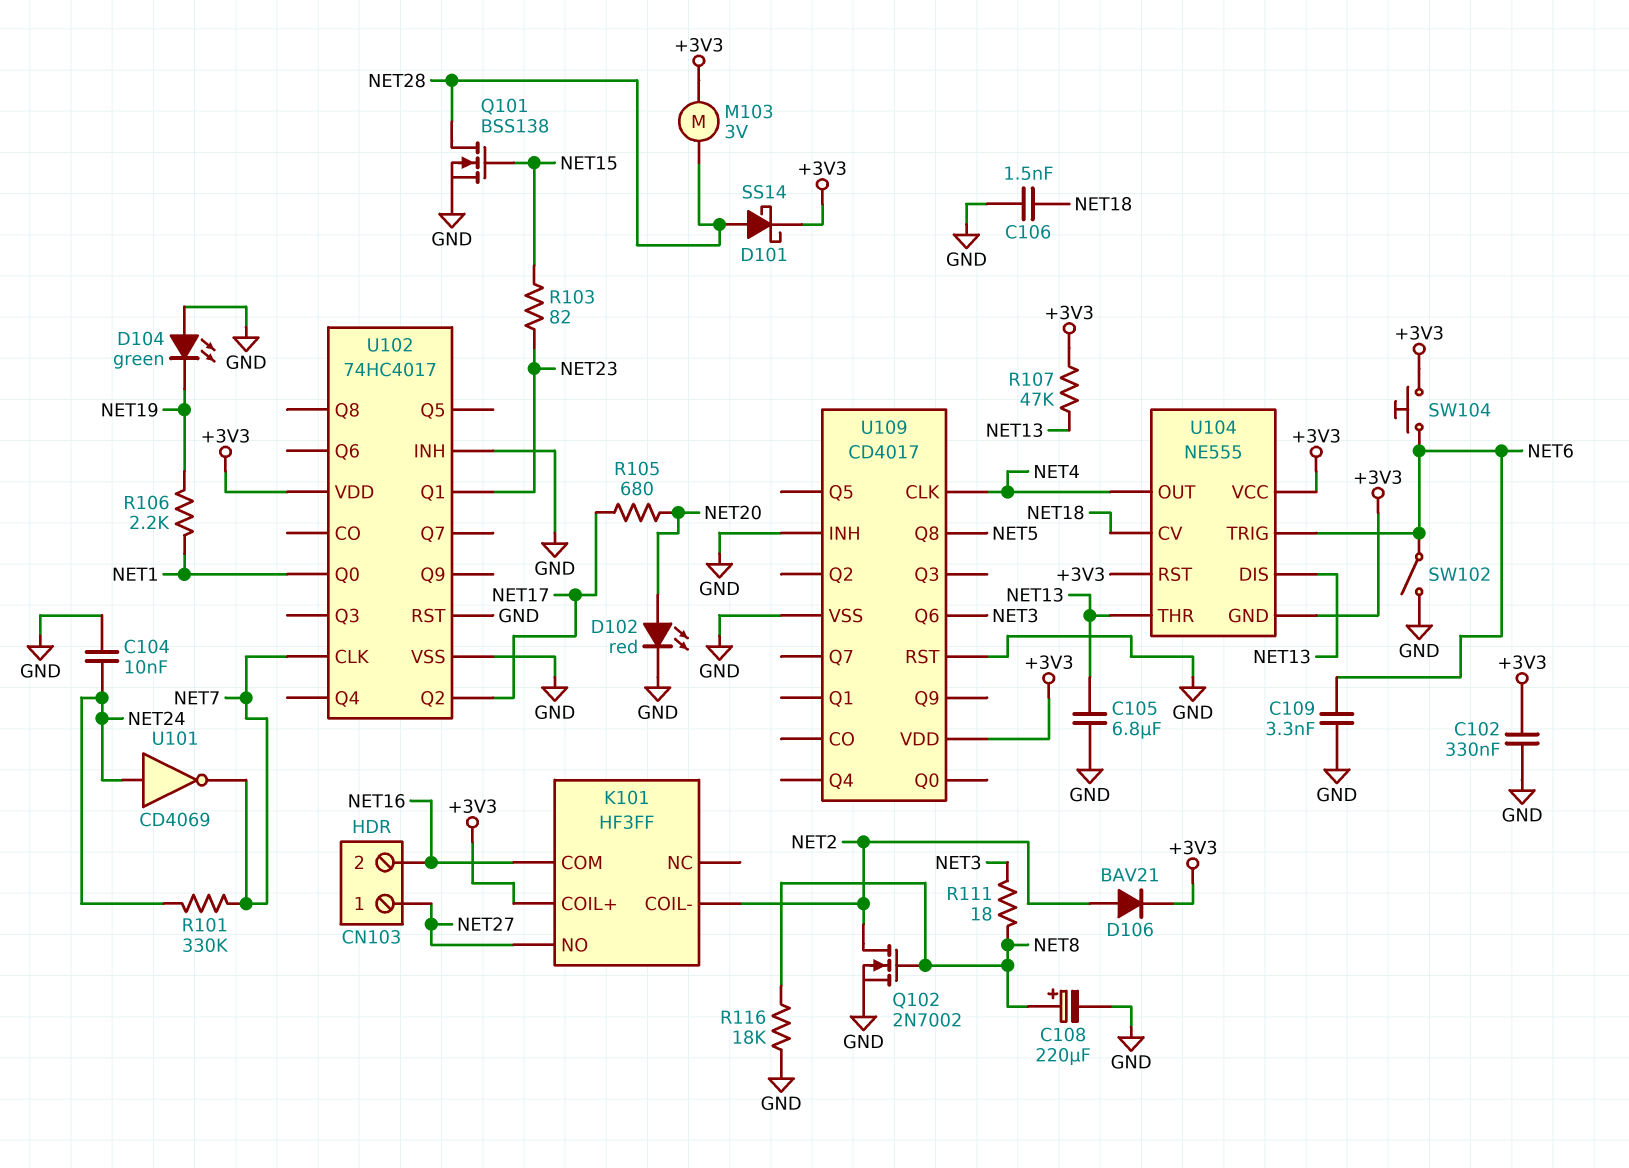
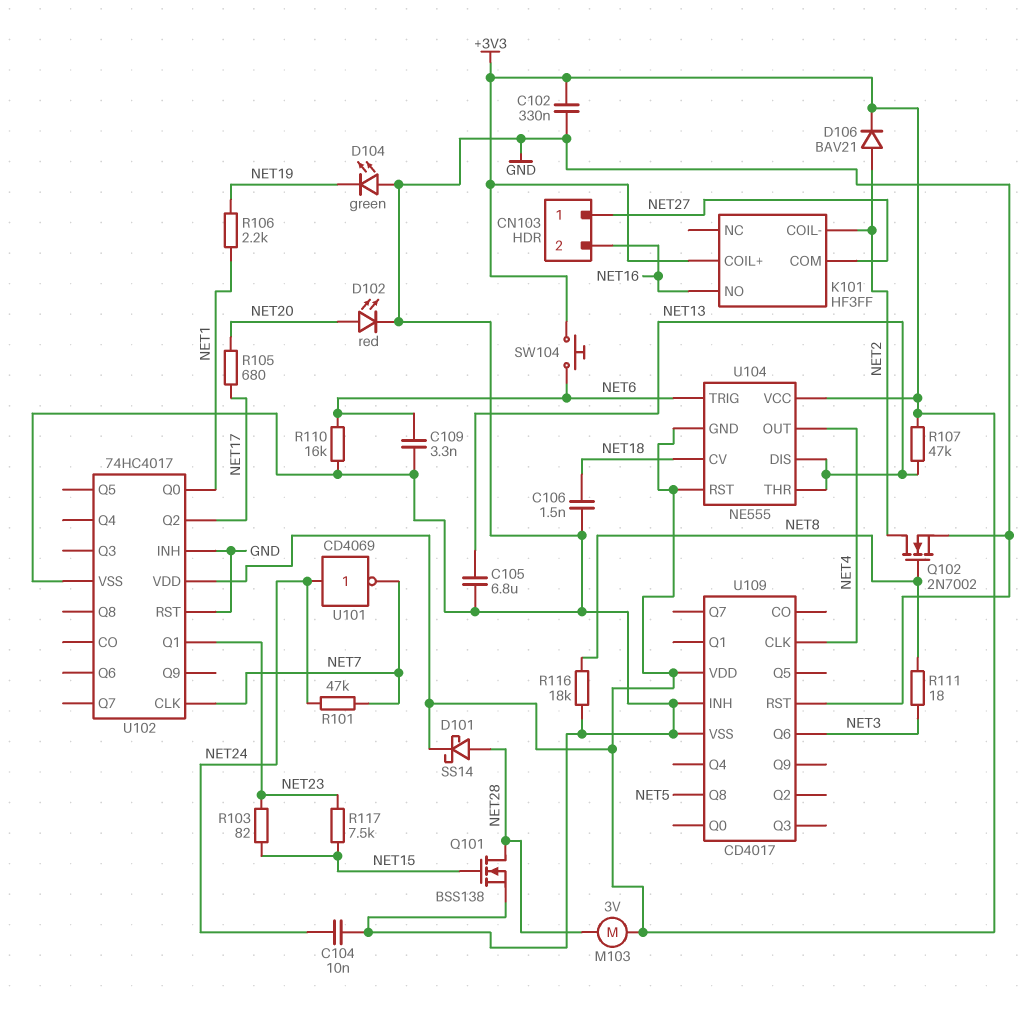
C108: 220uF (plus NET8, minus GND) -> none
K101 pin COM: NET16 -> NET27
K101 pin NO: NET27 -> NET16
R101: 330k (NET7, NET24) -> 47k (NET7, NET24)
R110: none -> 16k (GND, NET6)
R117: none -> 7.5k (NET15, NET23)
SW102: switch (GND, NET6) -> none

